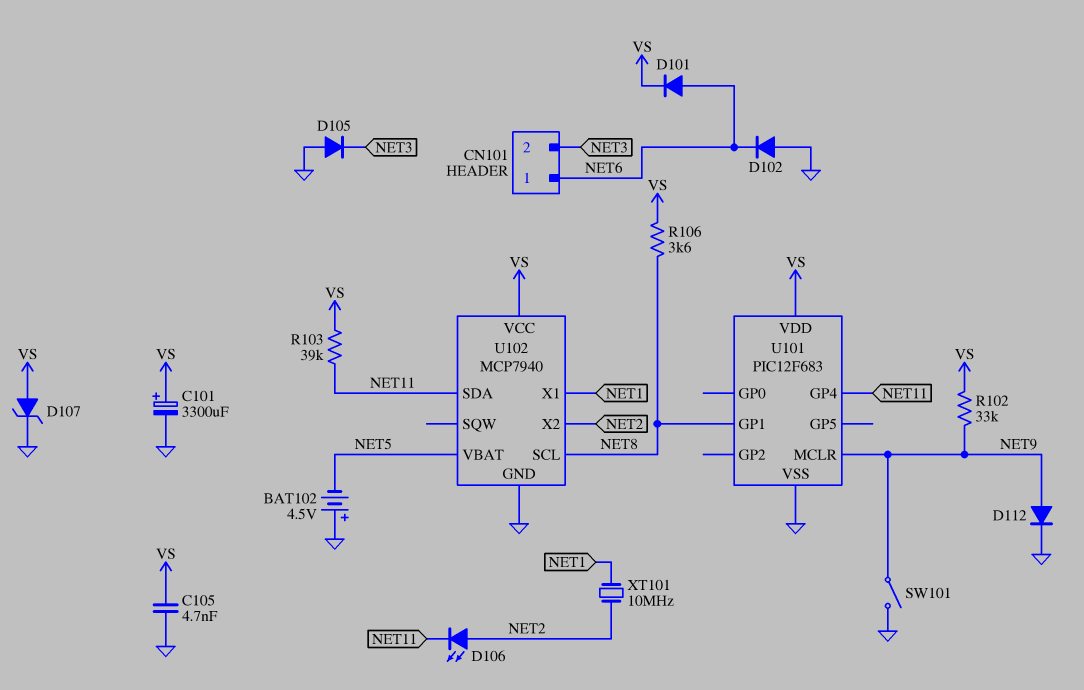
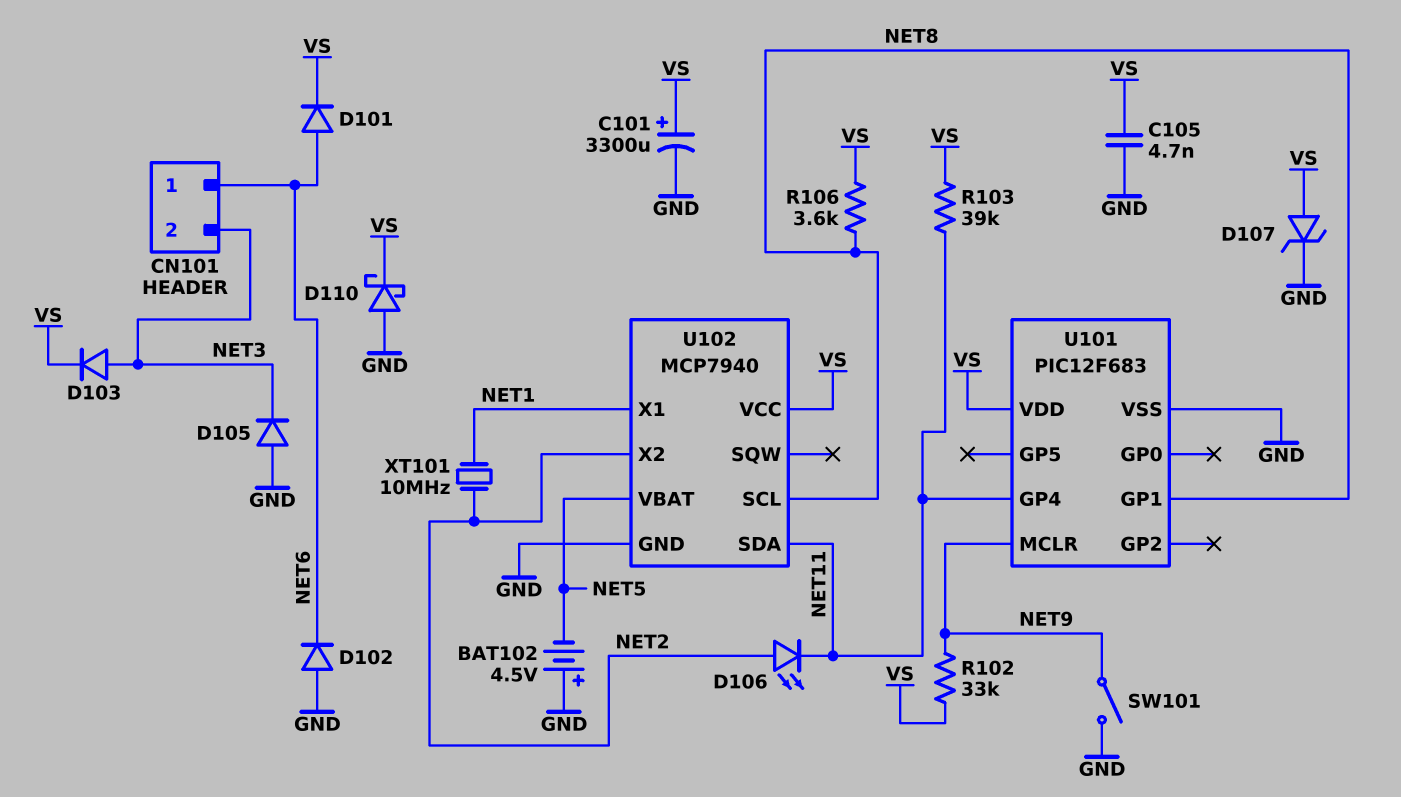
D103: none -> diode (A NET3, K VS)
D110: none -> schottky (A GND, K VS)
D112: diode (A NET9, K GND) -> none

